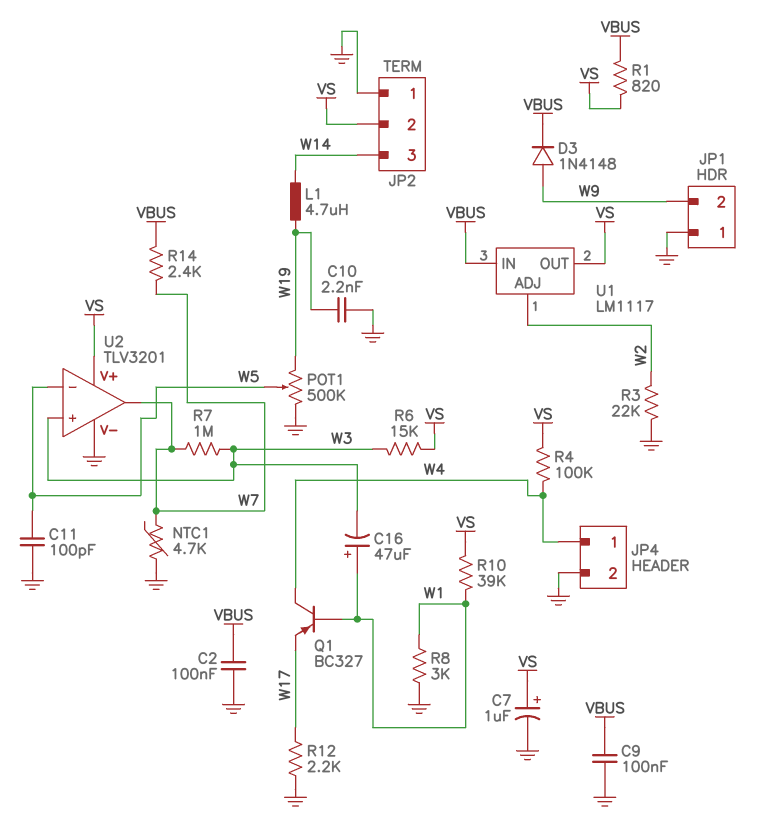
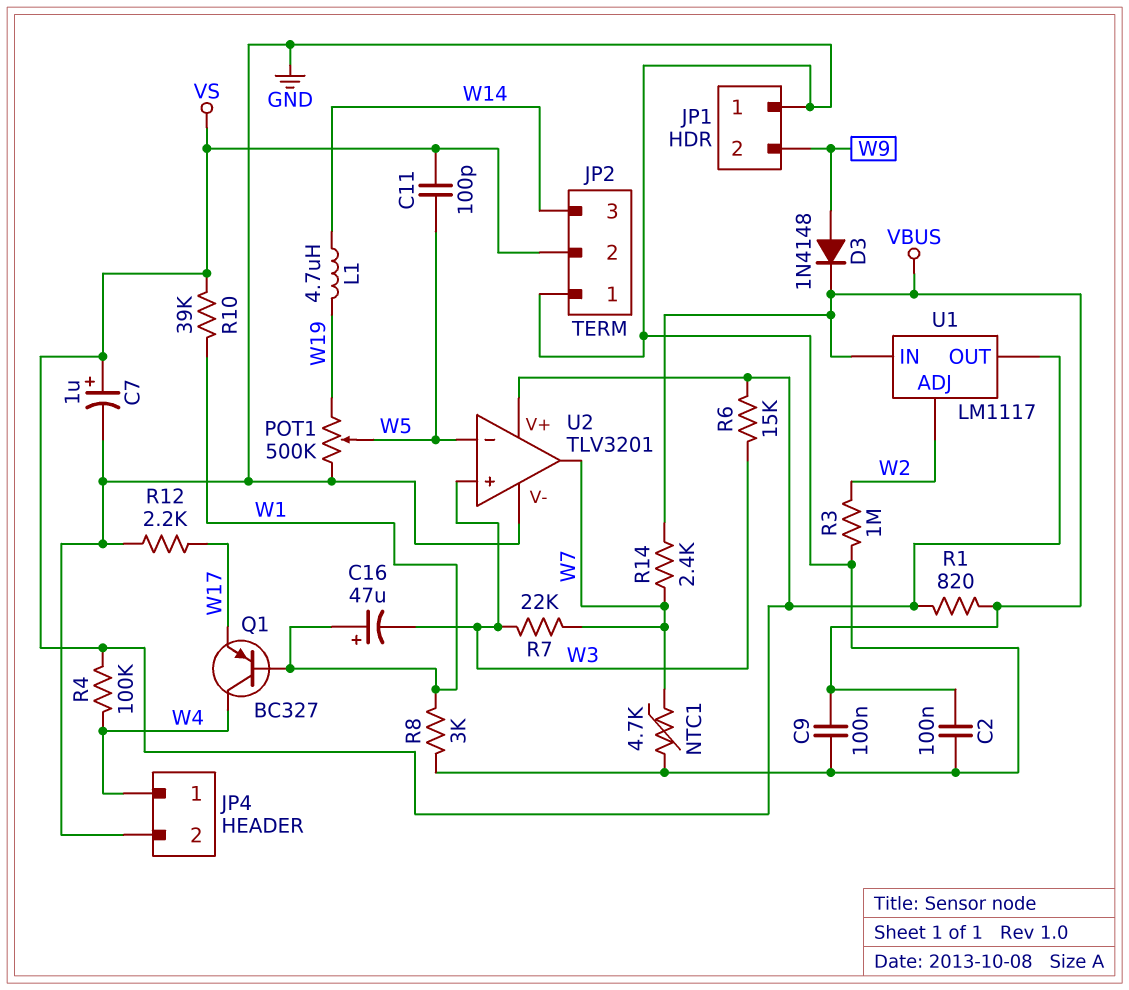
C10: 2.2nF (GND, W19) -> none
C11: 100pF (GND, W5) -> 100pF (VS, W5)
R3: 22k (GND, W2) -> 1M (GND, W2)
R7: 1M (W3, W7) -> 22k (W3, W7)

